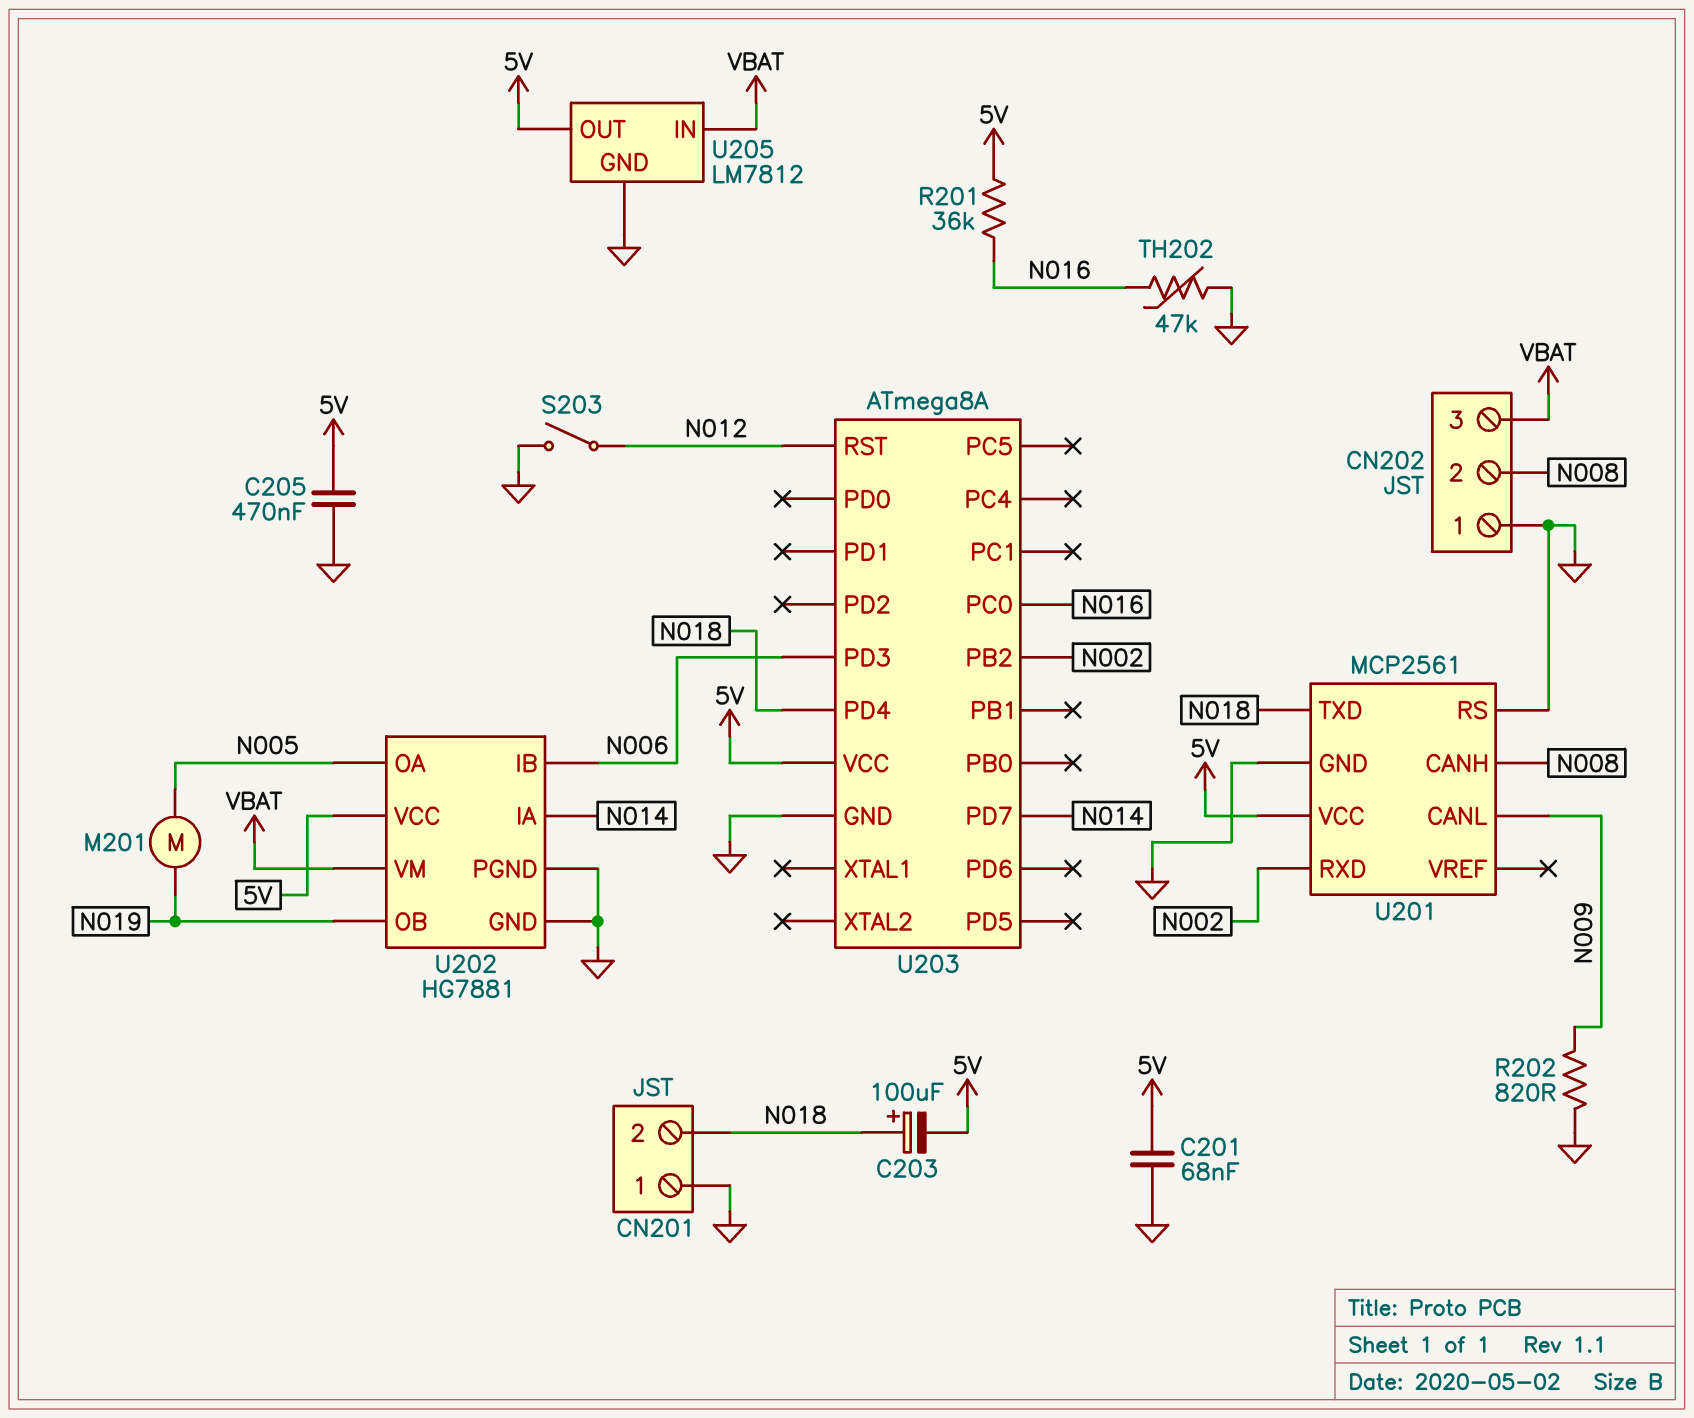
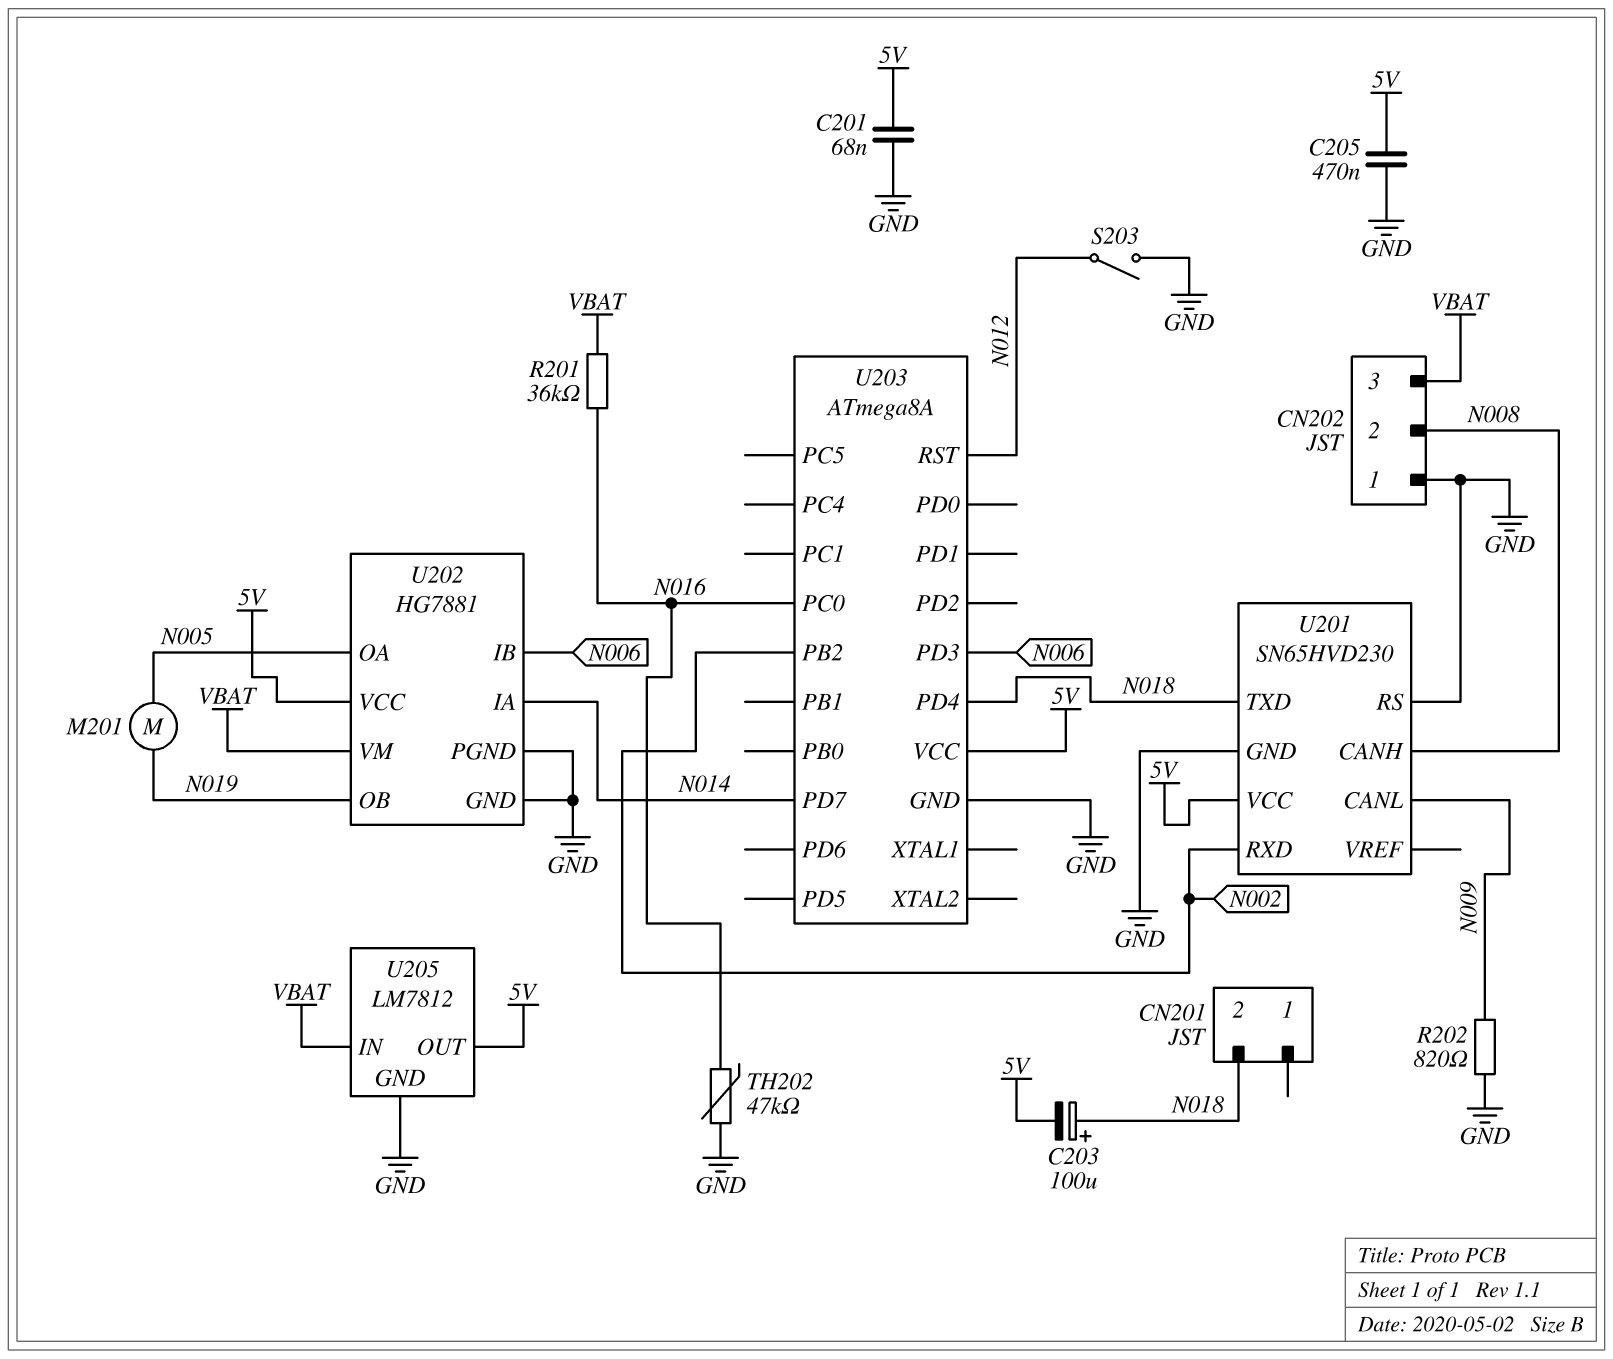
CN201 pin 1: GND -> none
R201: 36k (5V, N016) -> 36k (N016, VBAT)
U201: MCP2561 -> SN65HVD230

